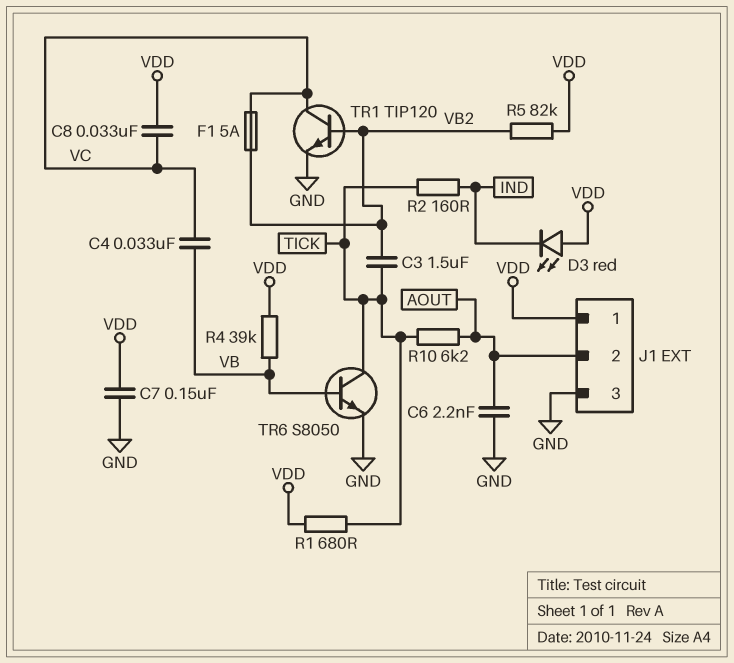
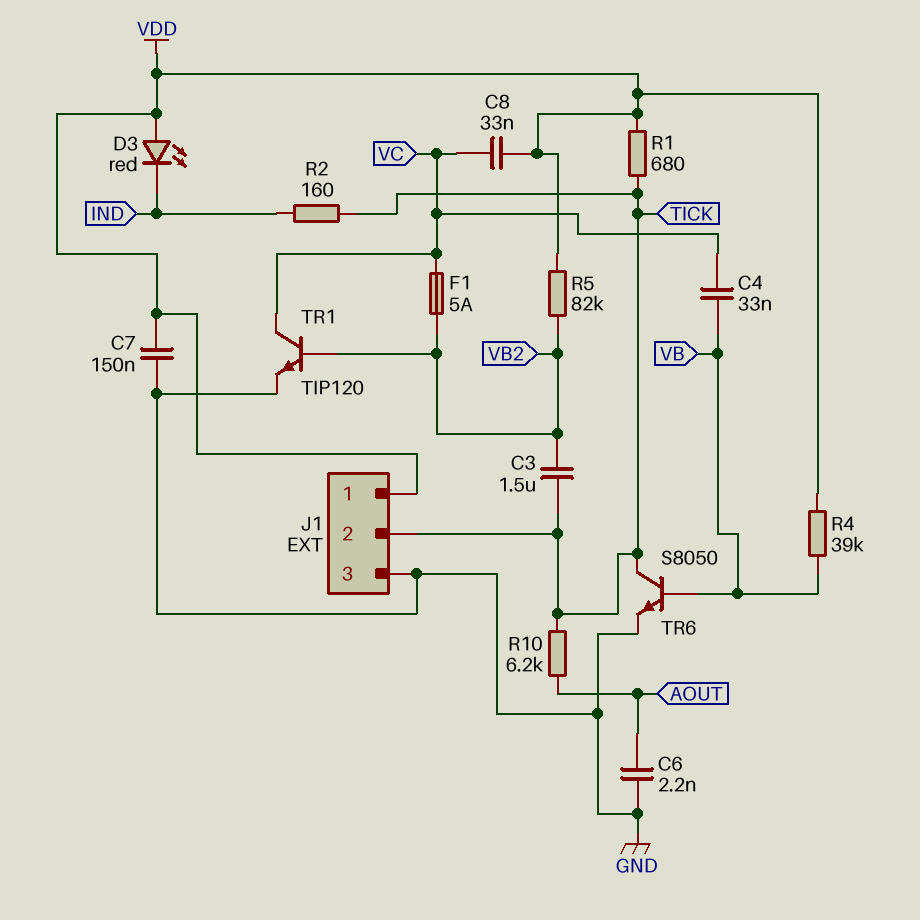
J1 pin 2: AOUT -> TICK

